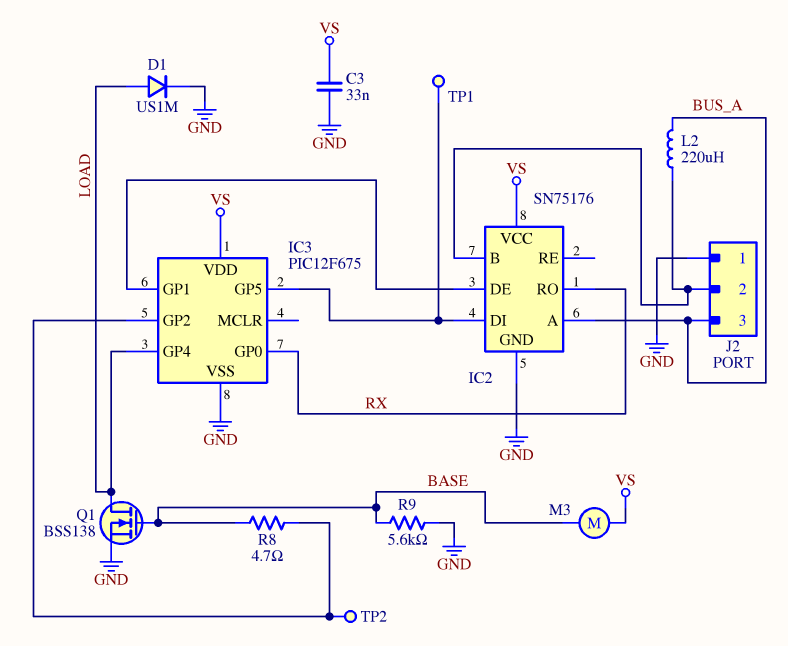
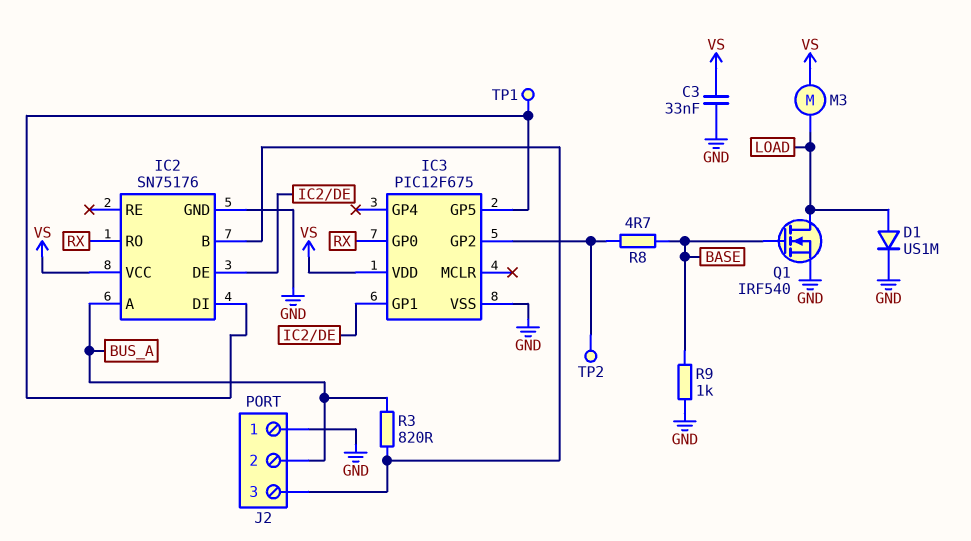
IC3 pin GP4: LOAD -> none
J2 pin 2: IC2/B -> BUS_A
J2 pin 3: BUS_A -> IC2/B
L2: 220uH (BUS_A, IC2/B) -> none
M3: motor (BASE, VS) -> motor (LOAD, VS)
Q1: NMOS BSS138 (G BASE, D LOAD, S GND) -> NMOS IRF540 (G BASE, D LOAD, S GND)
R3: none -> 820 (BUS_A, IC2/B)
R9: 5.6k (BASE, GND) -> 1k (BASE, GND)

